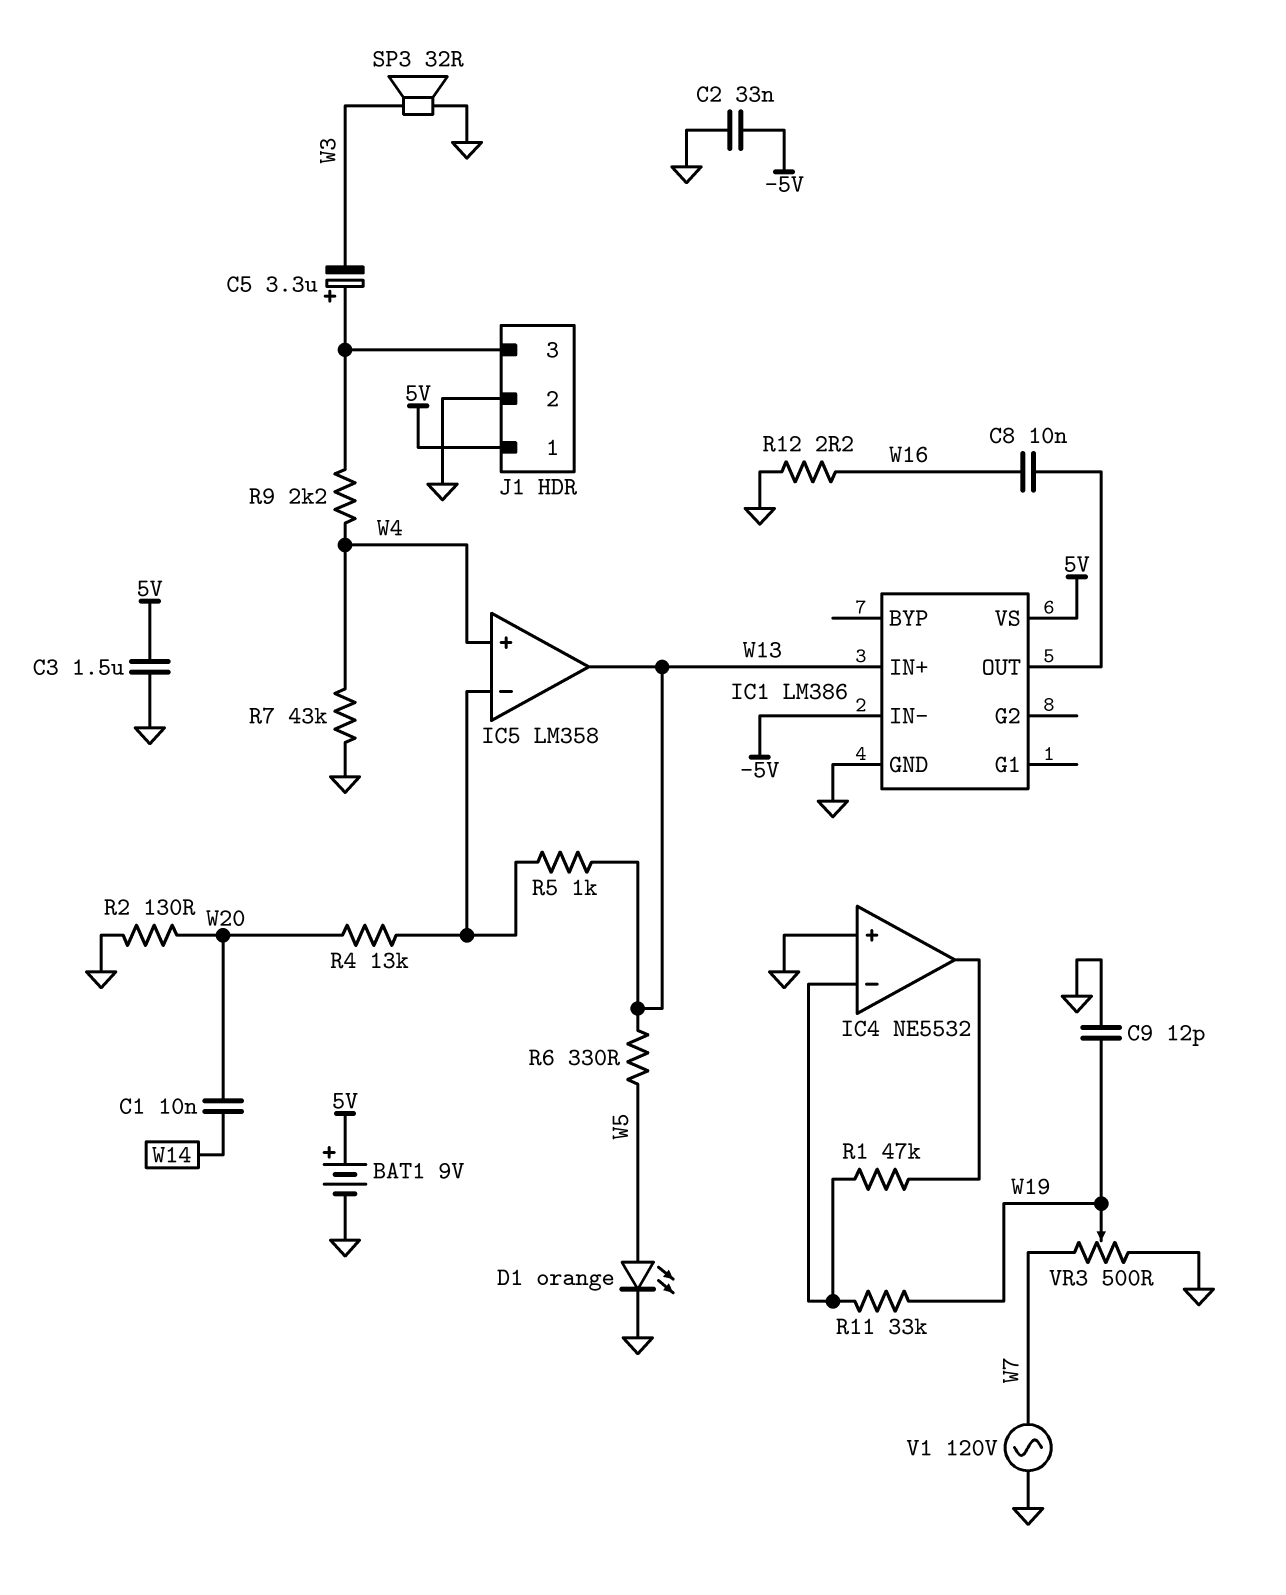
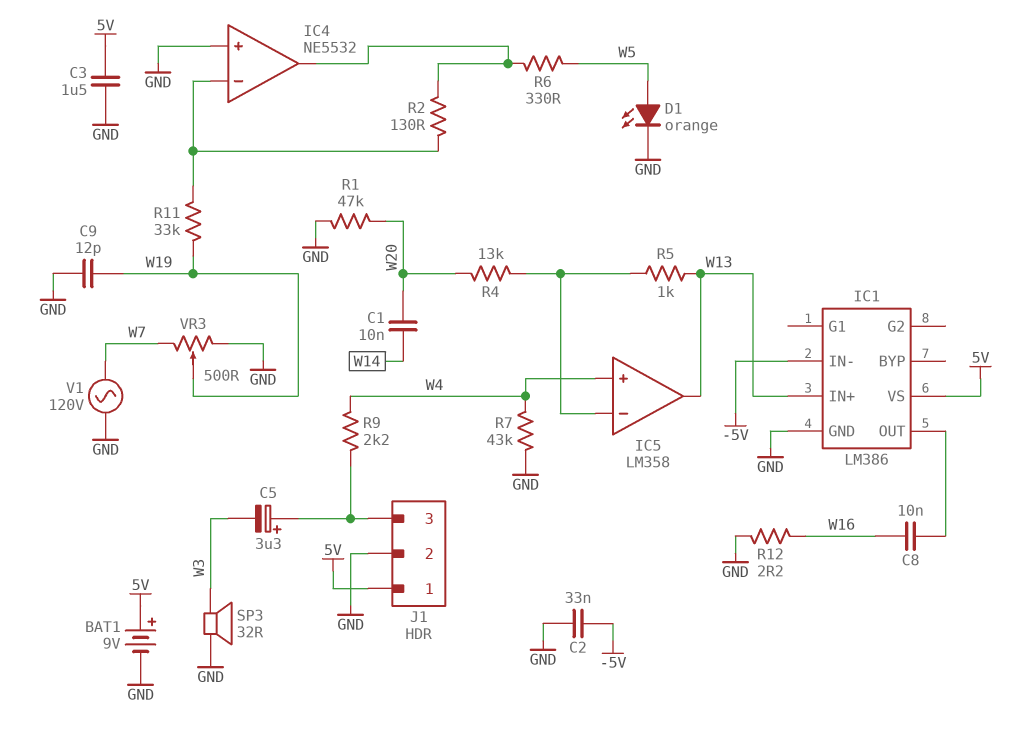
R1: 47k (IC4/in-, IC4/out) -> 47k (GND, W20)
R2: 130 (GND, W20) -> 130 (IC4/in-, IC4/out)
R6: 330 (W5, W13) -> 330 (IC4/out, W5)

